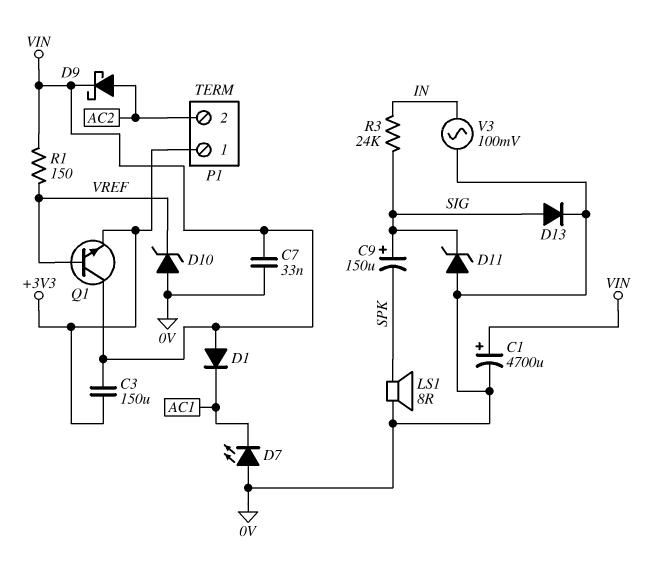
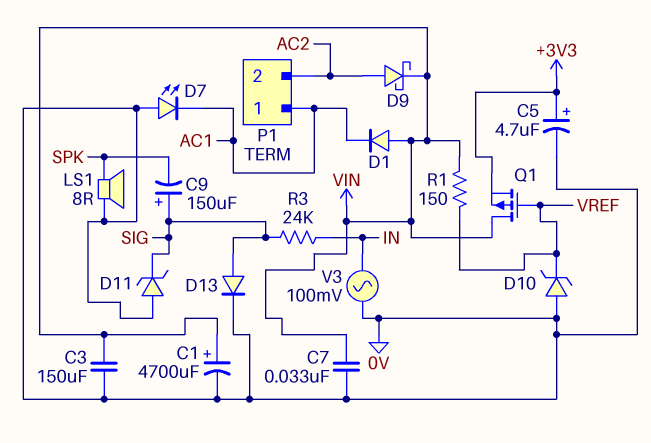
C3: 150uF (+3V3, VIN) -> 150uF (0V, VIN)
C5: none -> 4.7uF (plus +3V3, minus 0V)
P1 pin 1: +3V3 -> AC1
Q1: NPN (B VREF, C VIN, E +3V3) -> PMOS (G VREF, D VIN, S +3V3)

